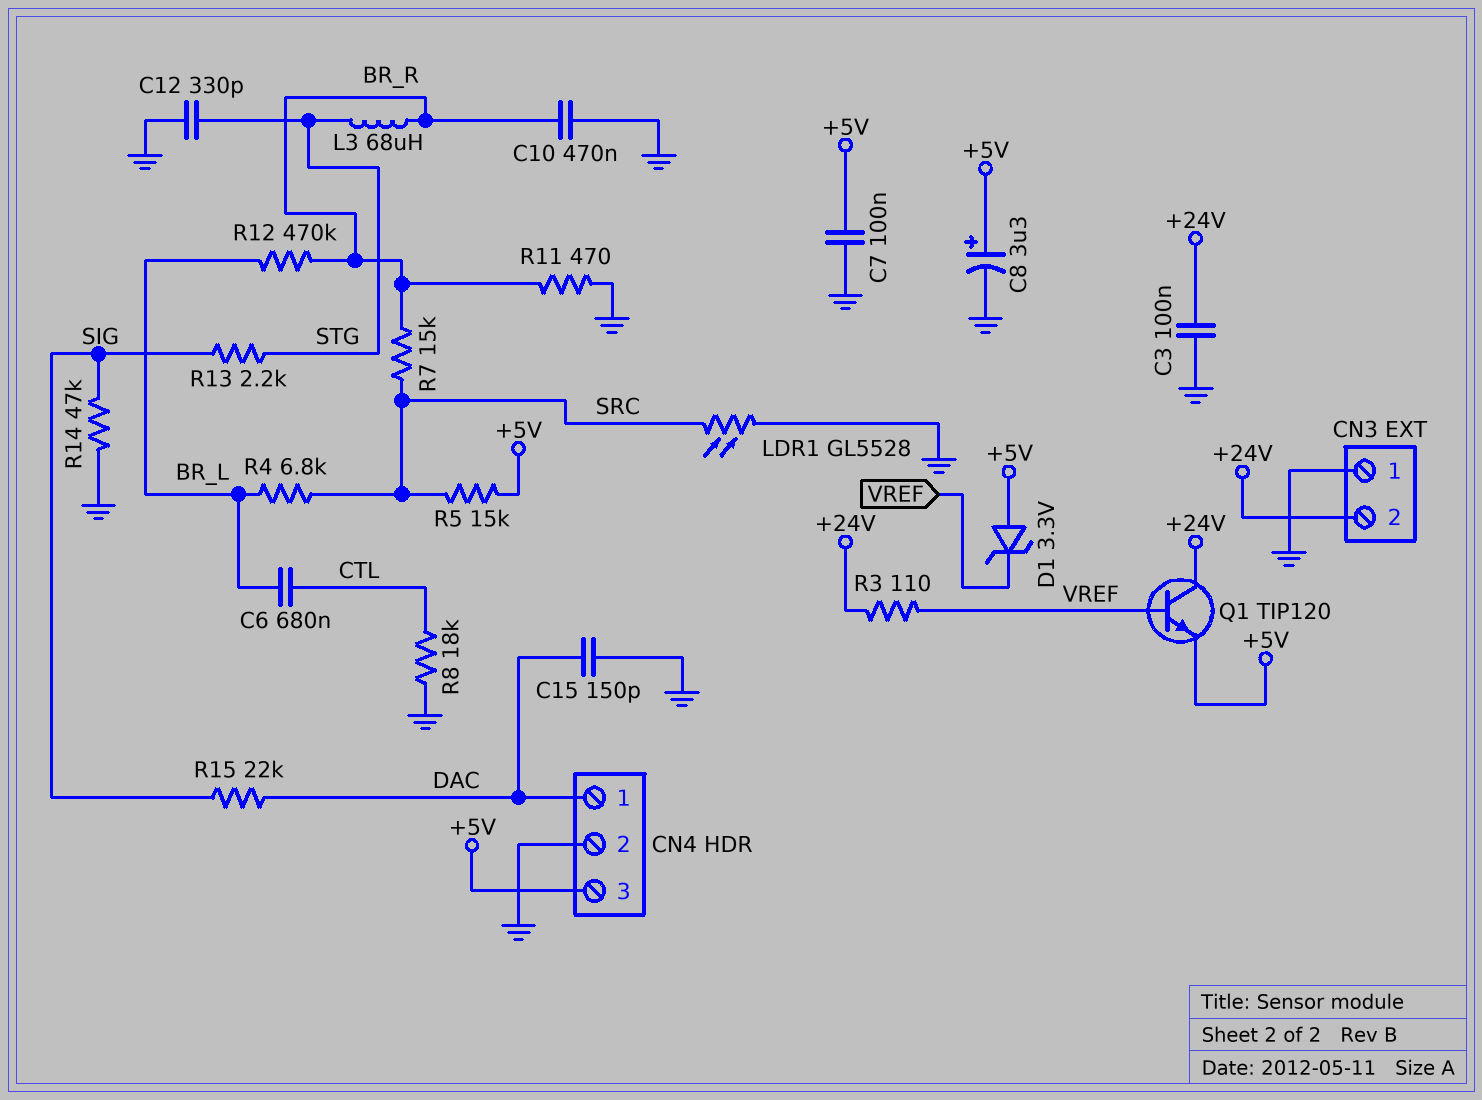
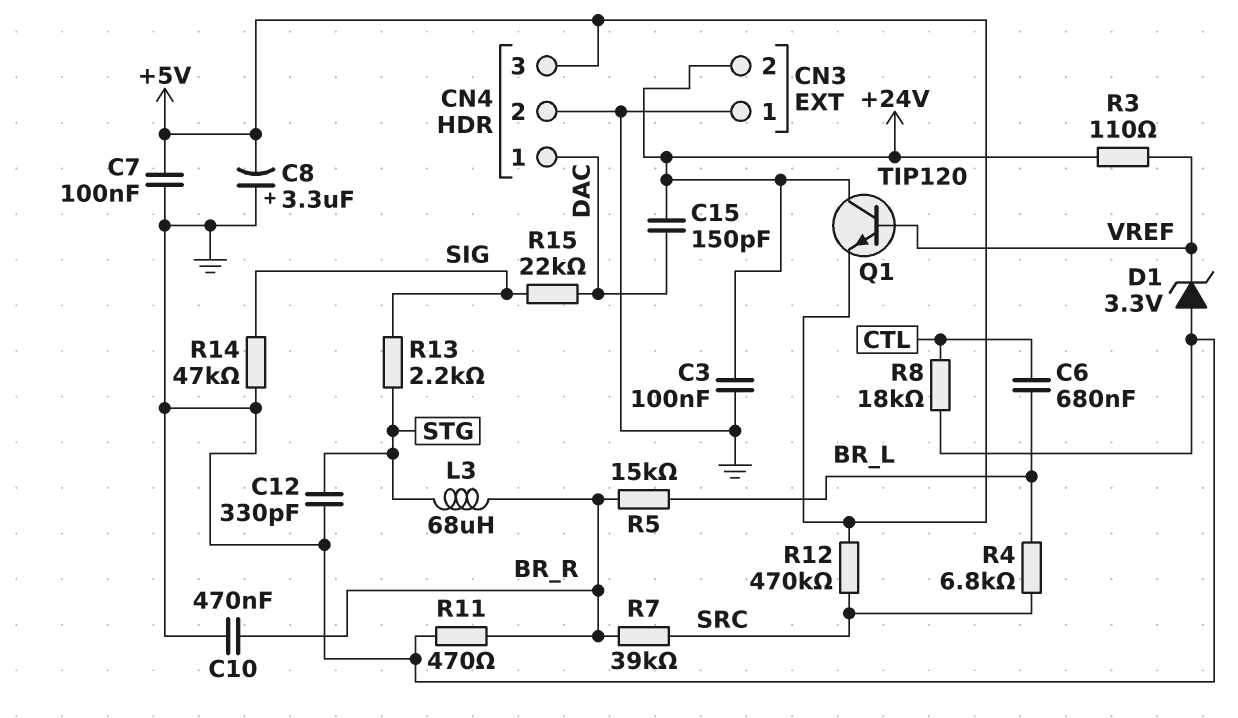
C8: 3.3uF (plus +5V, minus GND) -> 3.3uF (plus GND, minus +5V)
C15: 150pF (DAC, GND) -> 150pF (+24V, DAC)
D1: zener 3.3V (A +5V, K VREF) -> zener 3.3V (A GND, K VREF)
LDR1: GL5528 (GND, SRC) -> none
R5: 15k (+5V, SRC) -> 15k (BR_L, BR_R)
R7: 15k (BR_R, SRC) -> 39k (BR_R, SRC)
R12: 470k (BR_L, BR_R) -> 470k (+5V, SRC)

